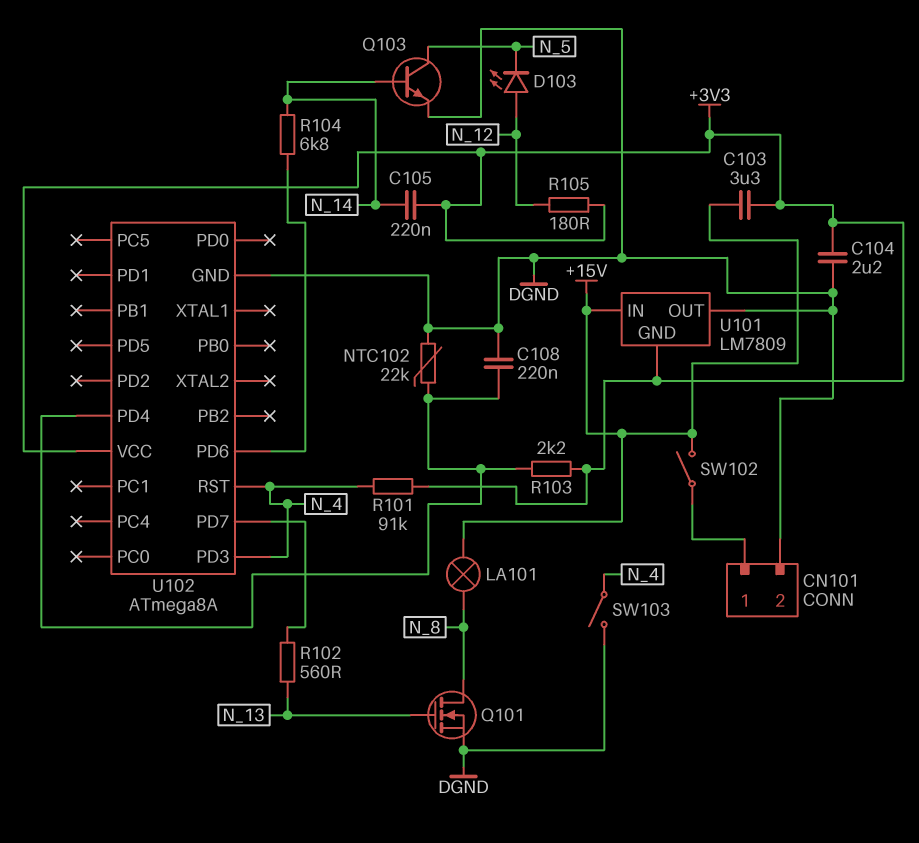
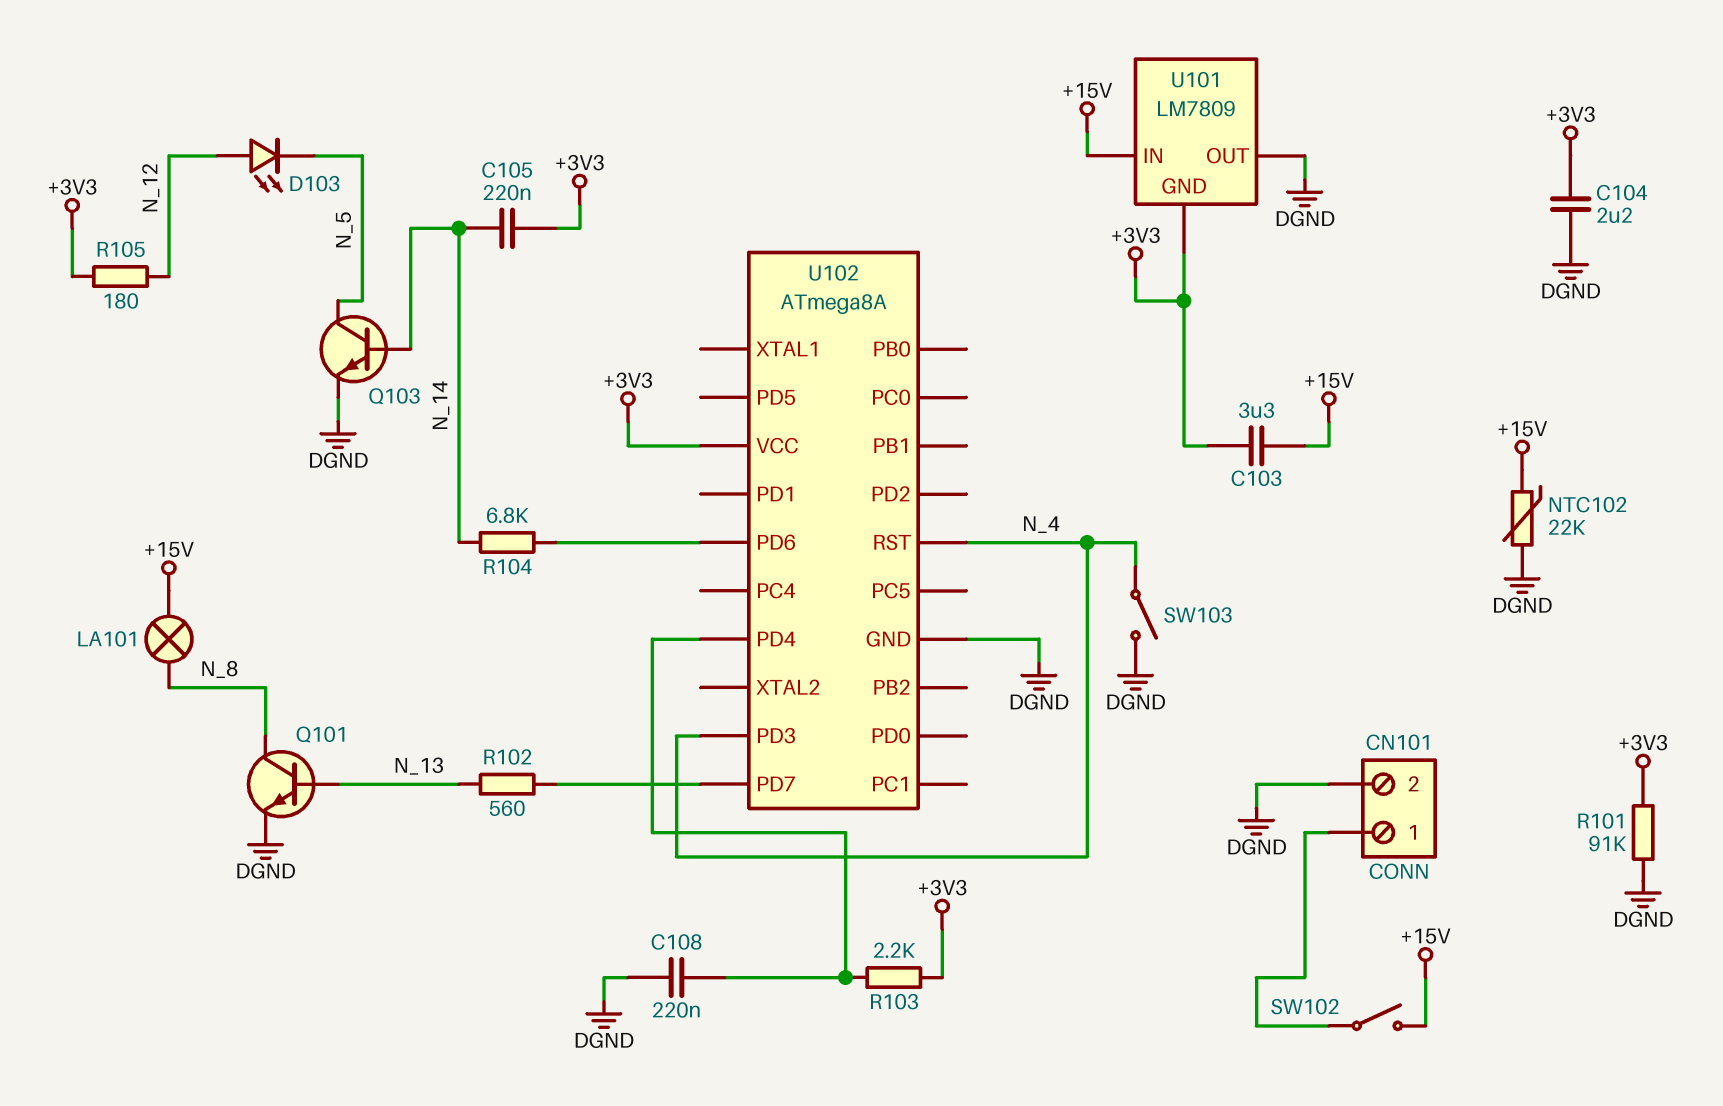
NTC102: 22k (DGND, U102/PD4) -> 22k (+15V, DGND)
Q101: NMOS (G N_13, D N_8, S DGND) -> NPN (B N_13, C N_8, E DGND)
R101: 91k (+3V3, N_4) -> 91k (+3V3, DGND)

